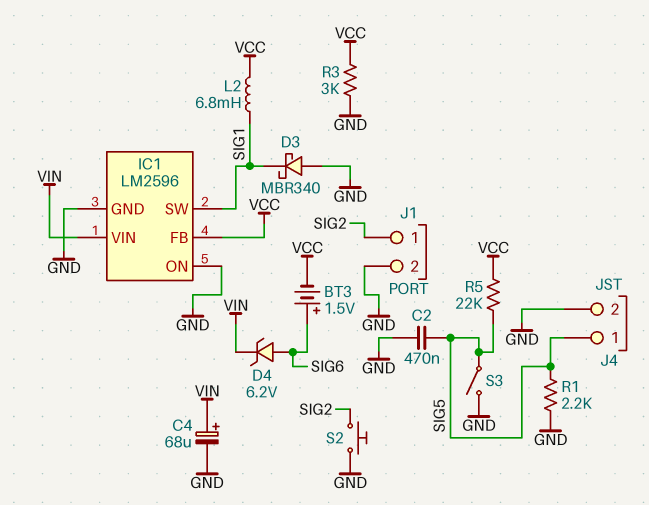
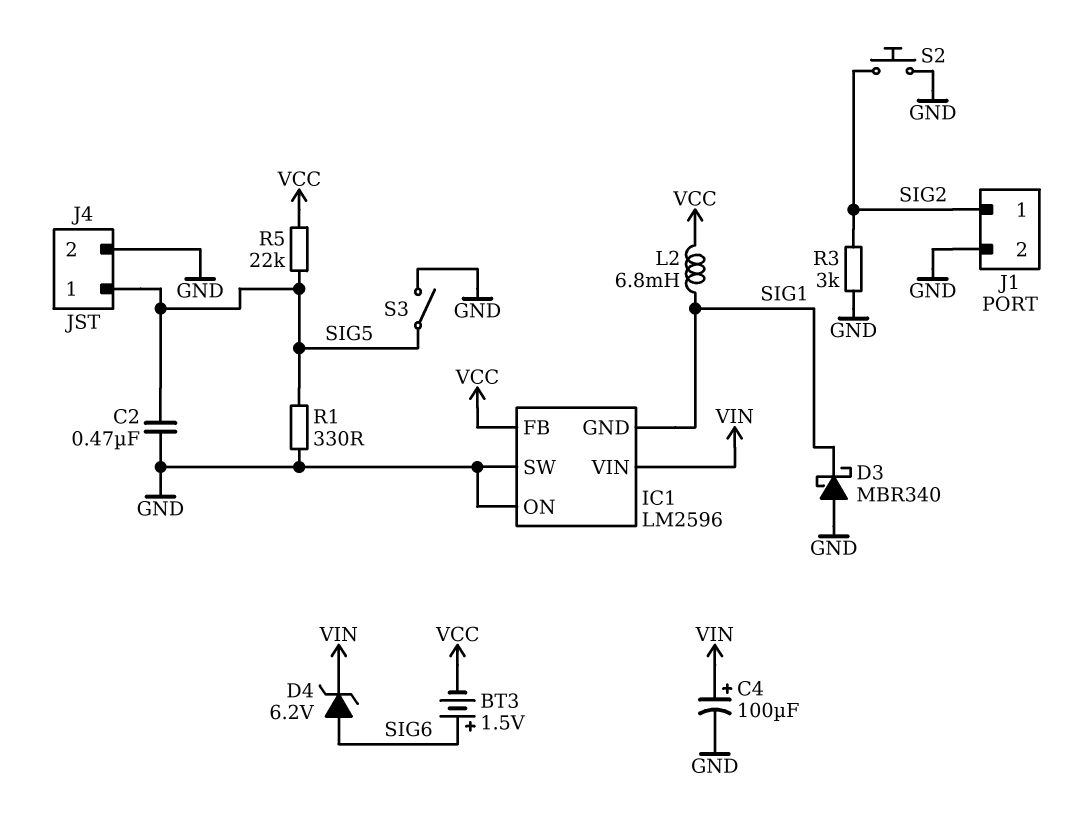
C4: 68uF (plus VIN, minus GND) -> 100uF (plus VIN, minus GND)
IC1 pin GND: GND -> SIG1
IC1 pin SW: SIG1 -> GND
R1: 2.2k (GND, SIG5) -> 330 (GND, SIG5)
R3: 3k (GND, VCC) -> 3k (GND, SIG2)

